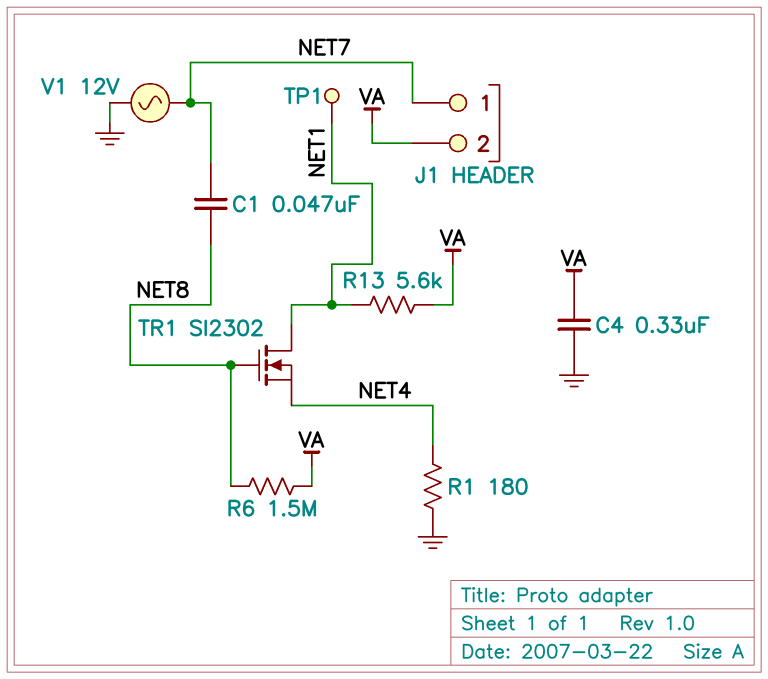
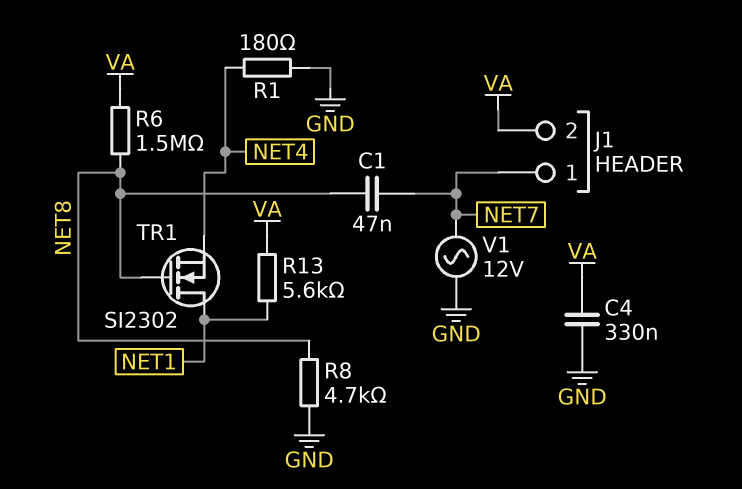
R8: none -> 4.7k (GND, NET8)
TP1: test point (NET1) -> none

